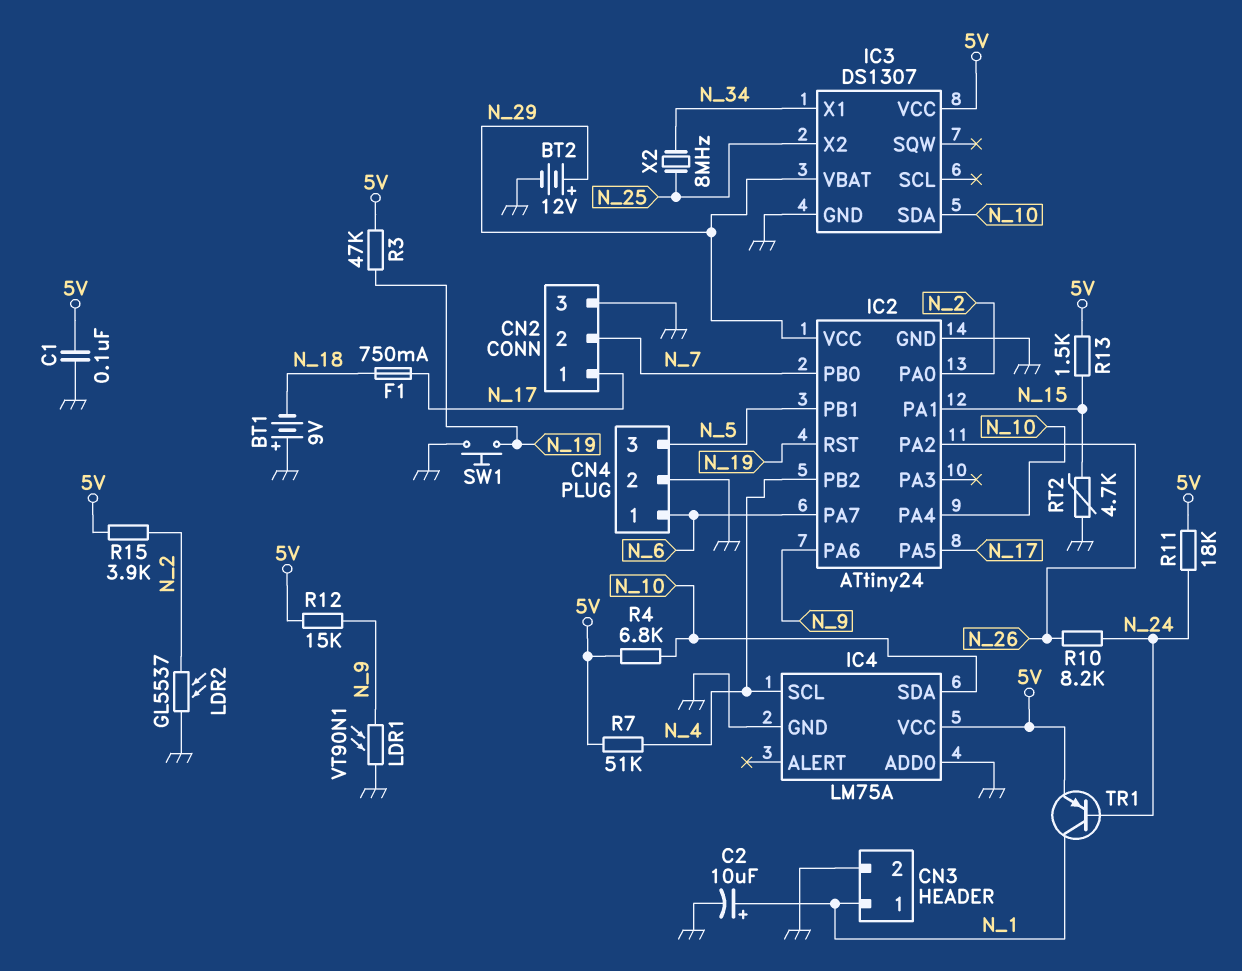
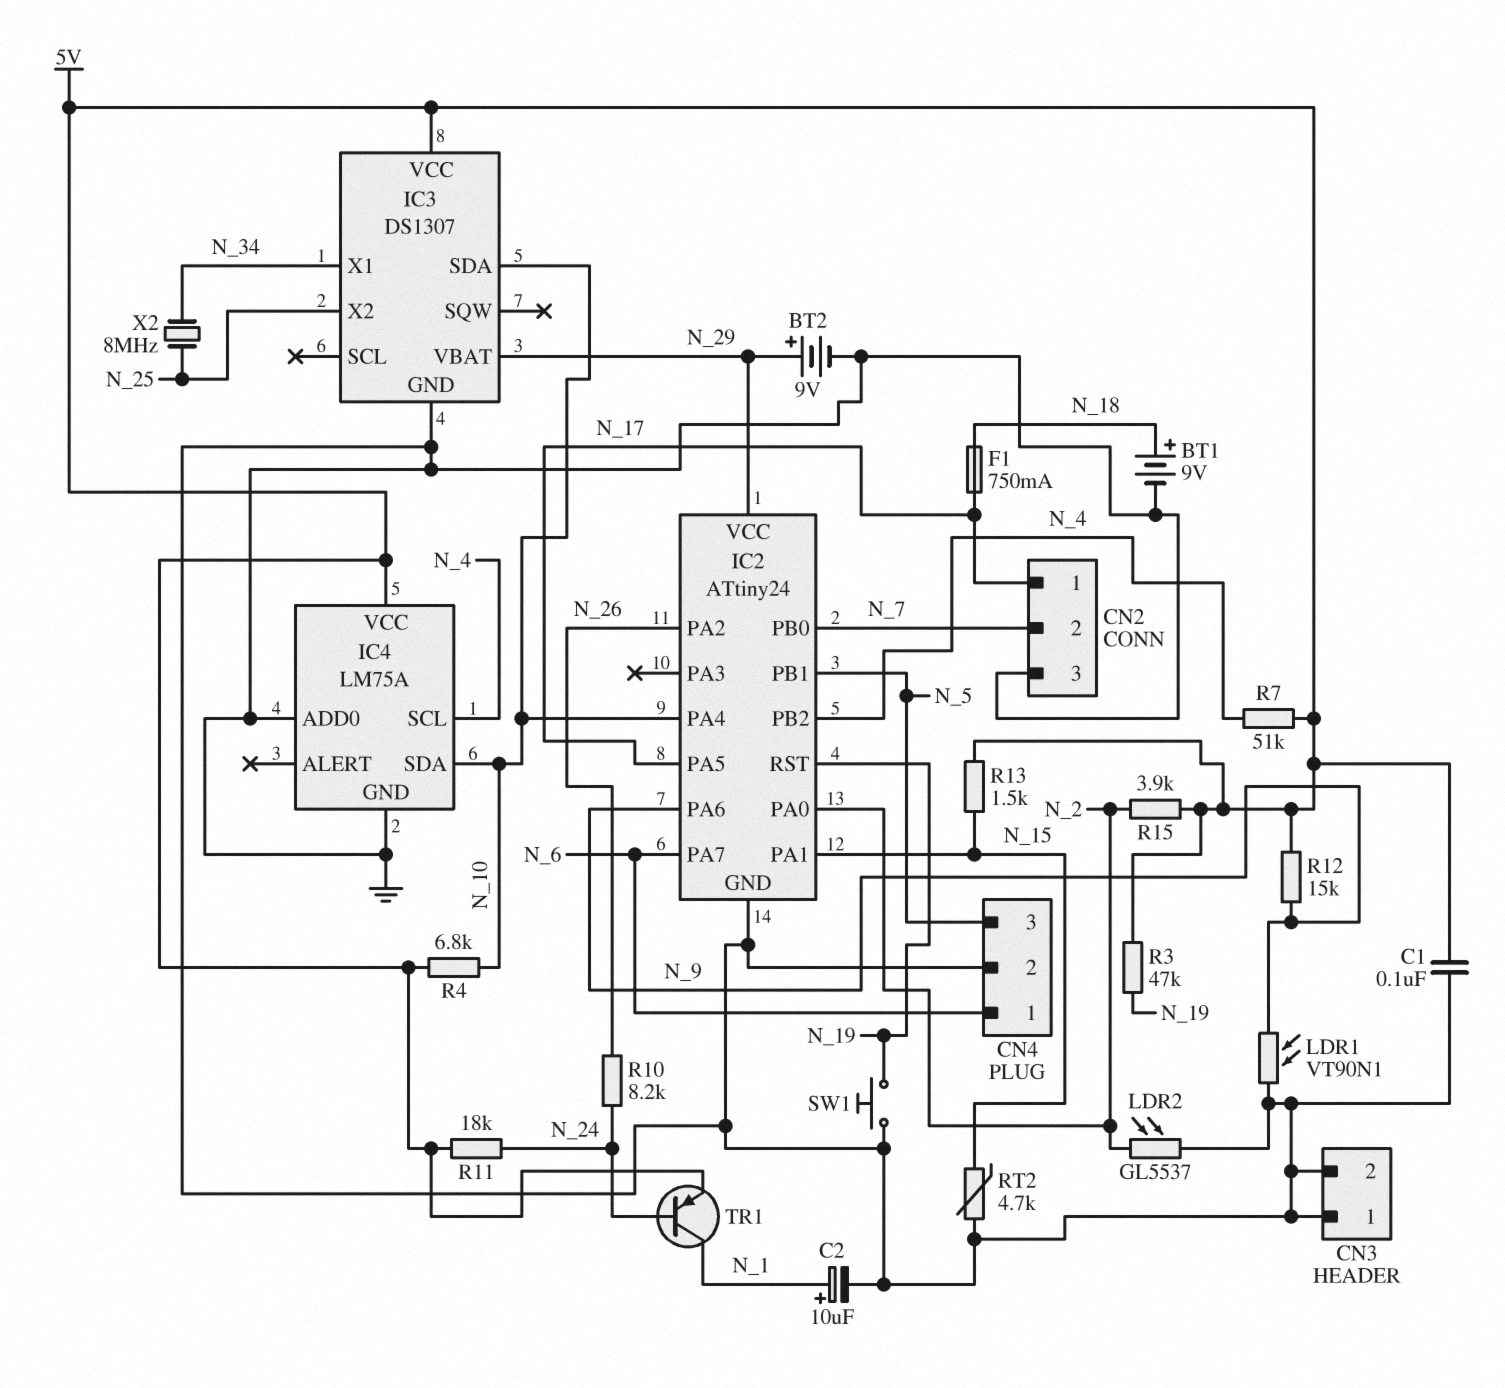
BT1: 9V (plus GND, minus N_18) -> 9V (plus N_18, minus GND)
BT2: 12V (plus N_29, minus GND) -> 9V (plus N_29, minus GND)
CN3 pin 1: N_1 -> GND

